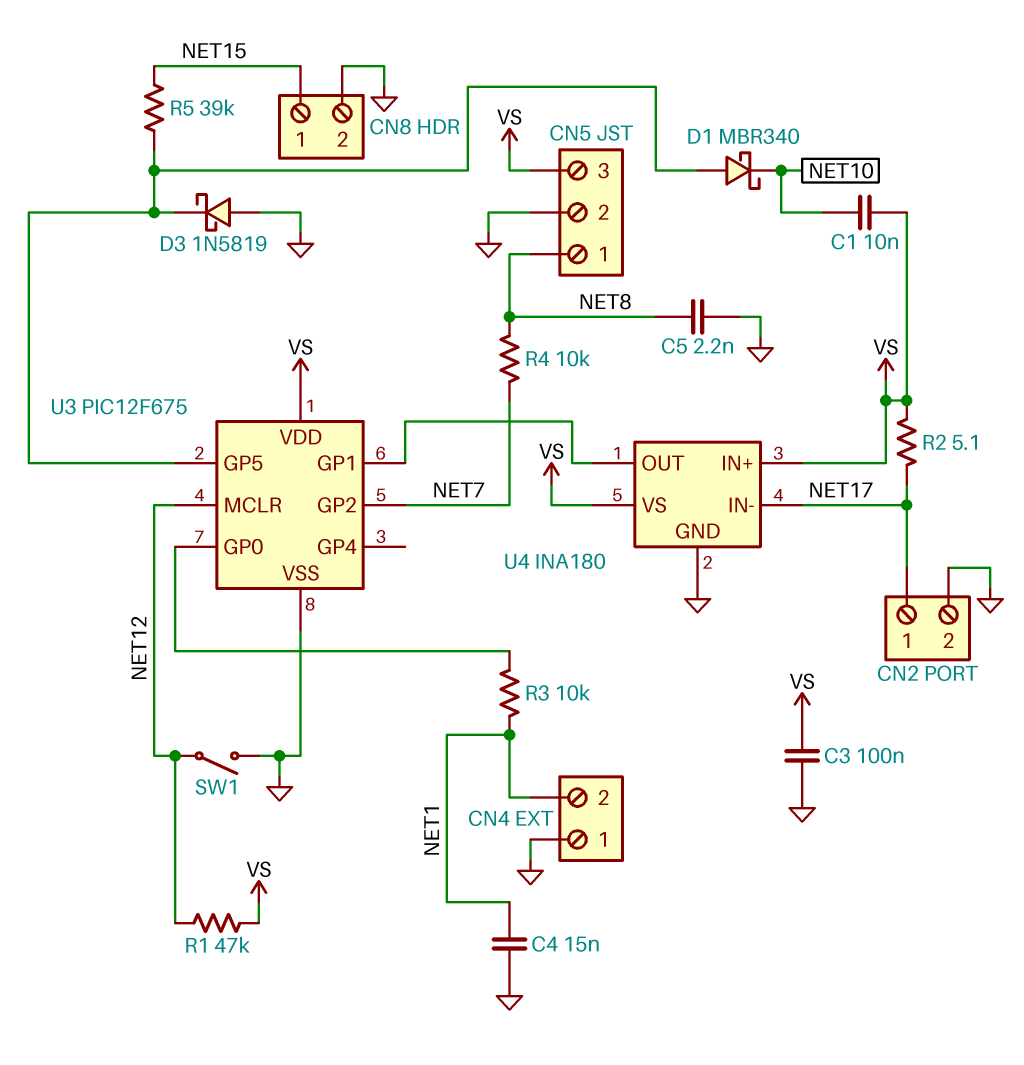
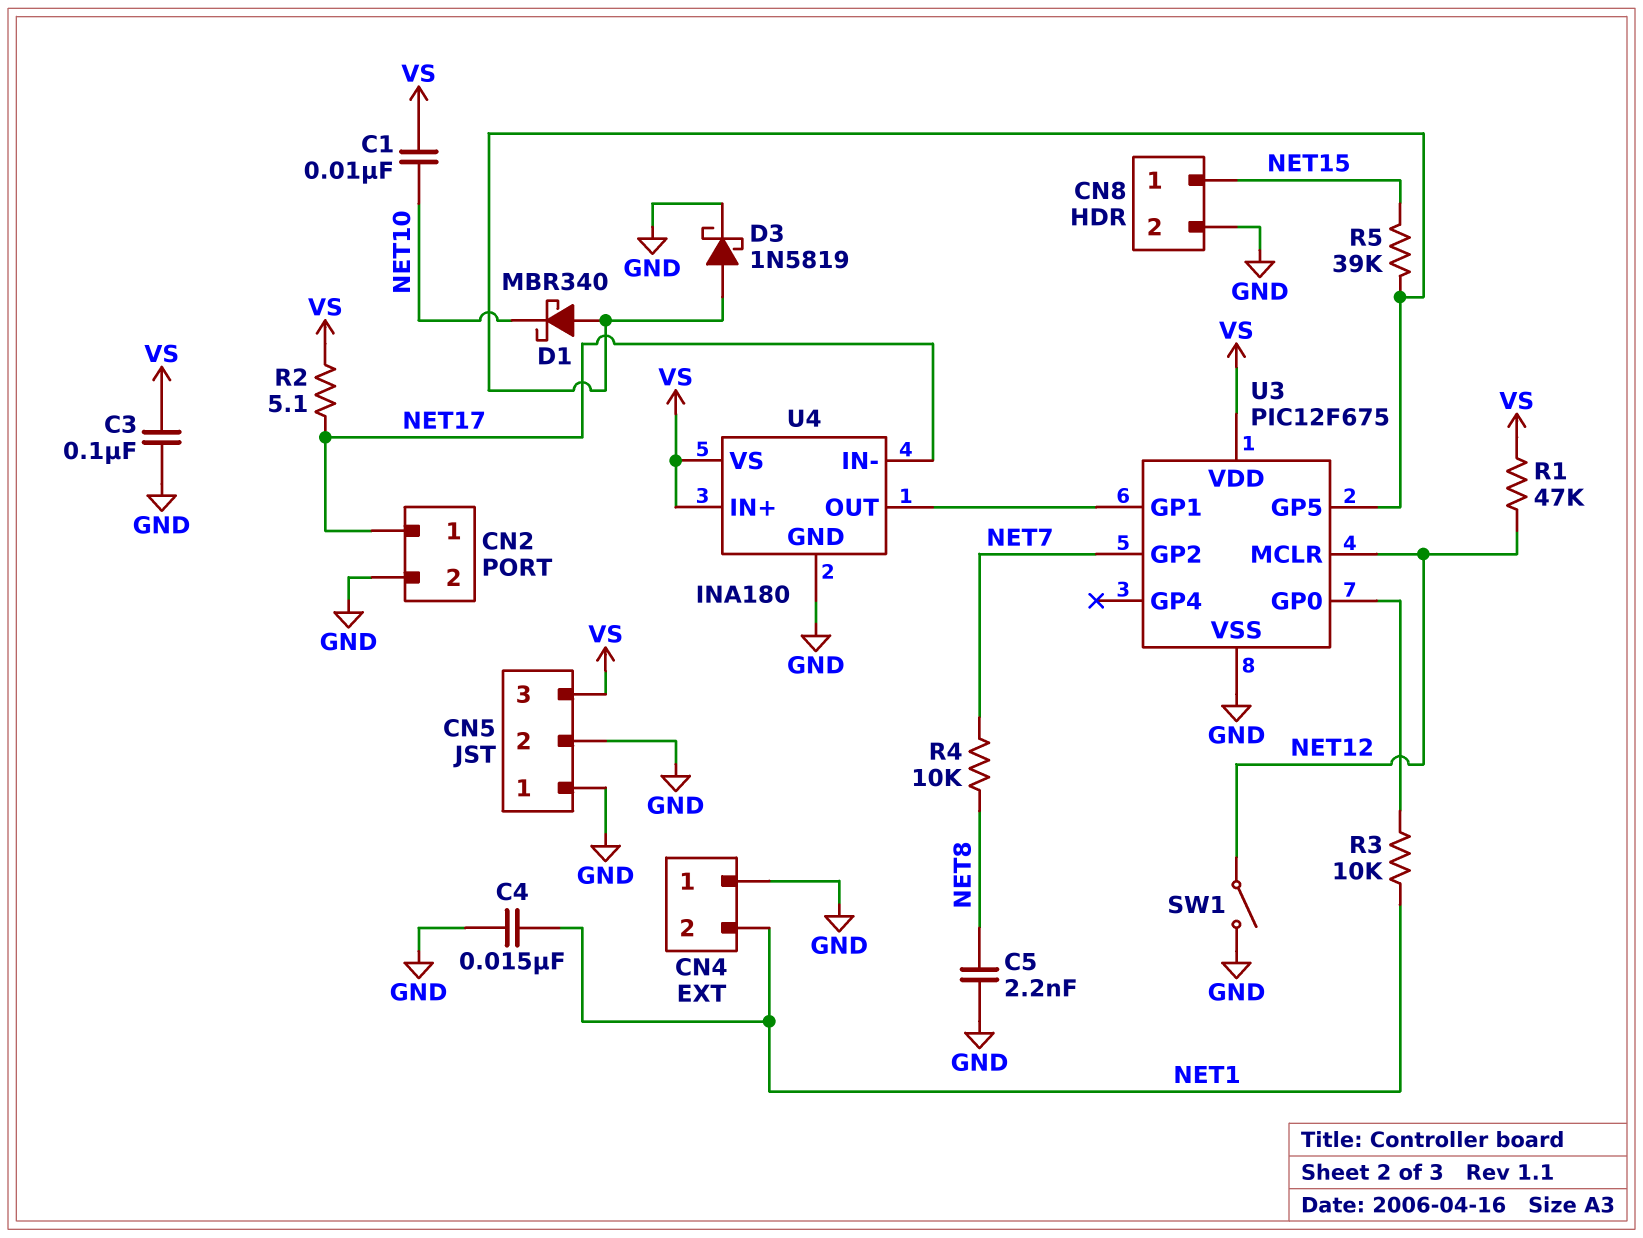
CN5 pin 1: NET8 -> GND
D3: schottky 1N5819 (A GND, K U3/GP5) -> schottky 1N5819 (A U3/GP5, K GND)

